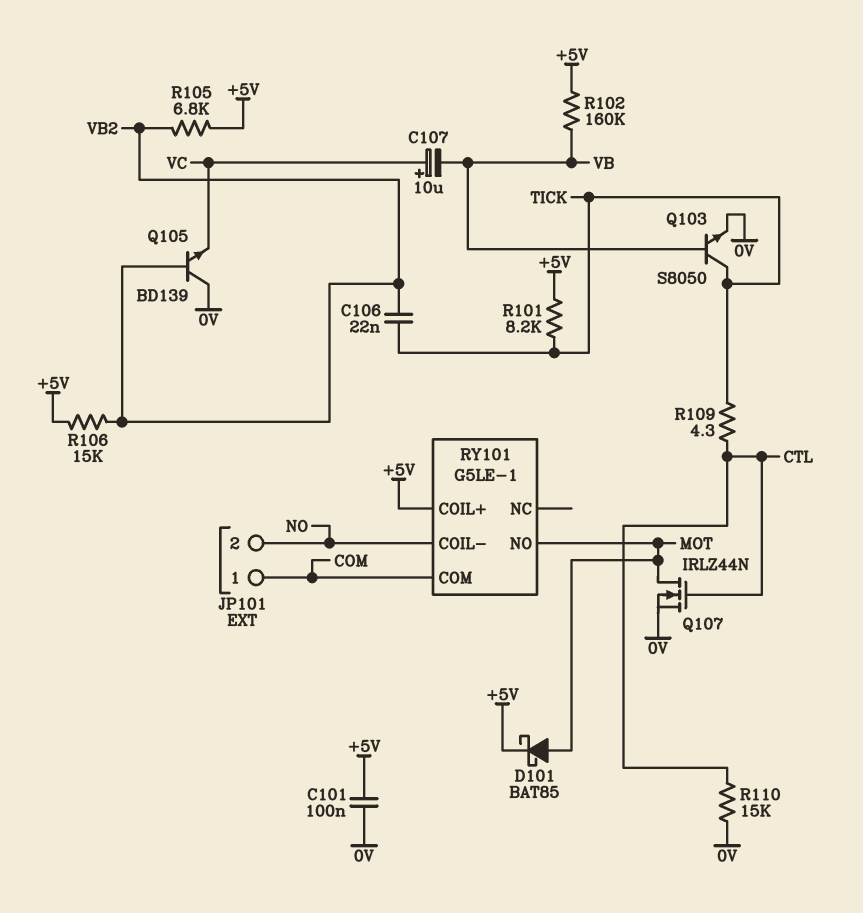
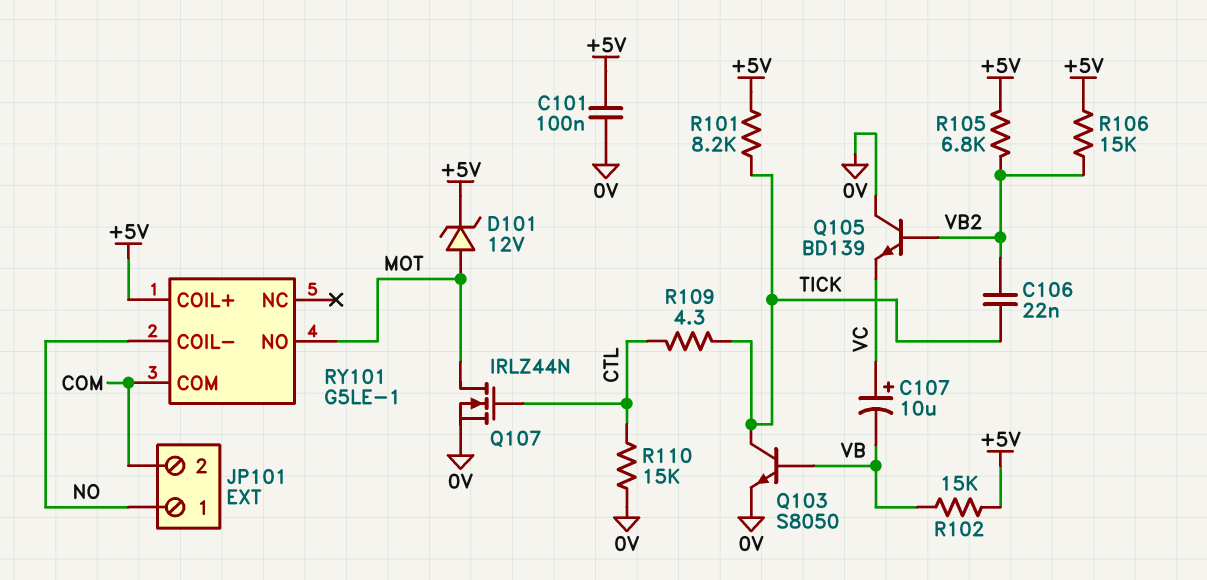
D101: schottky BAT85 (A MOT, K +5V) -> zener 12V (A MOT, K +5V)
JP101 pin 1: COM -> NO
JP101 pin 2: NO -> COM
R102: 160k (+5V, VB) -> 15k (+5V, VB)

